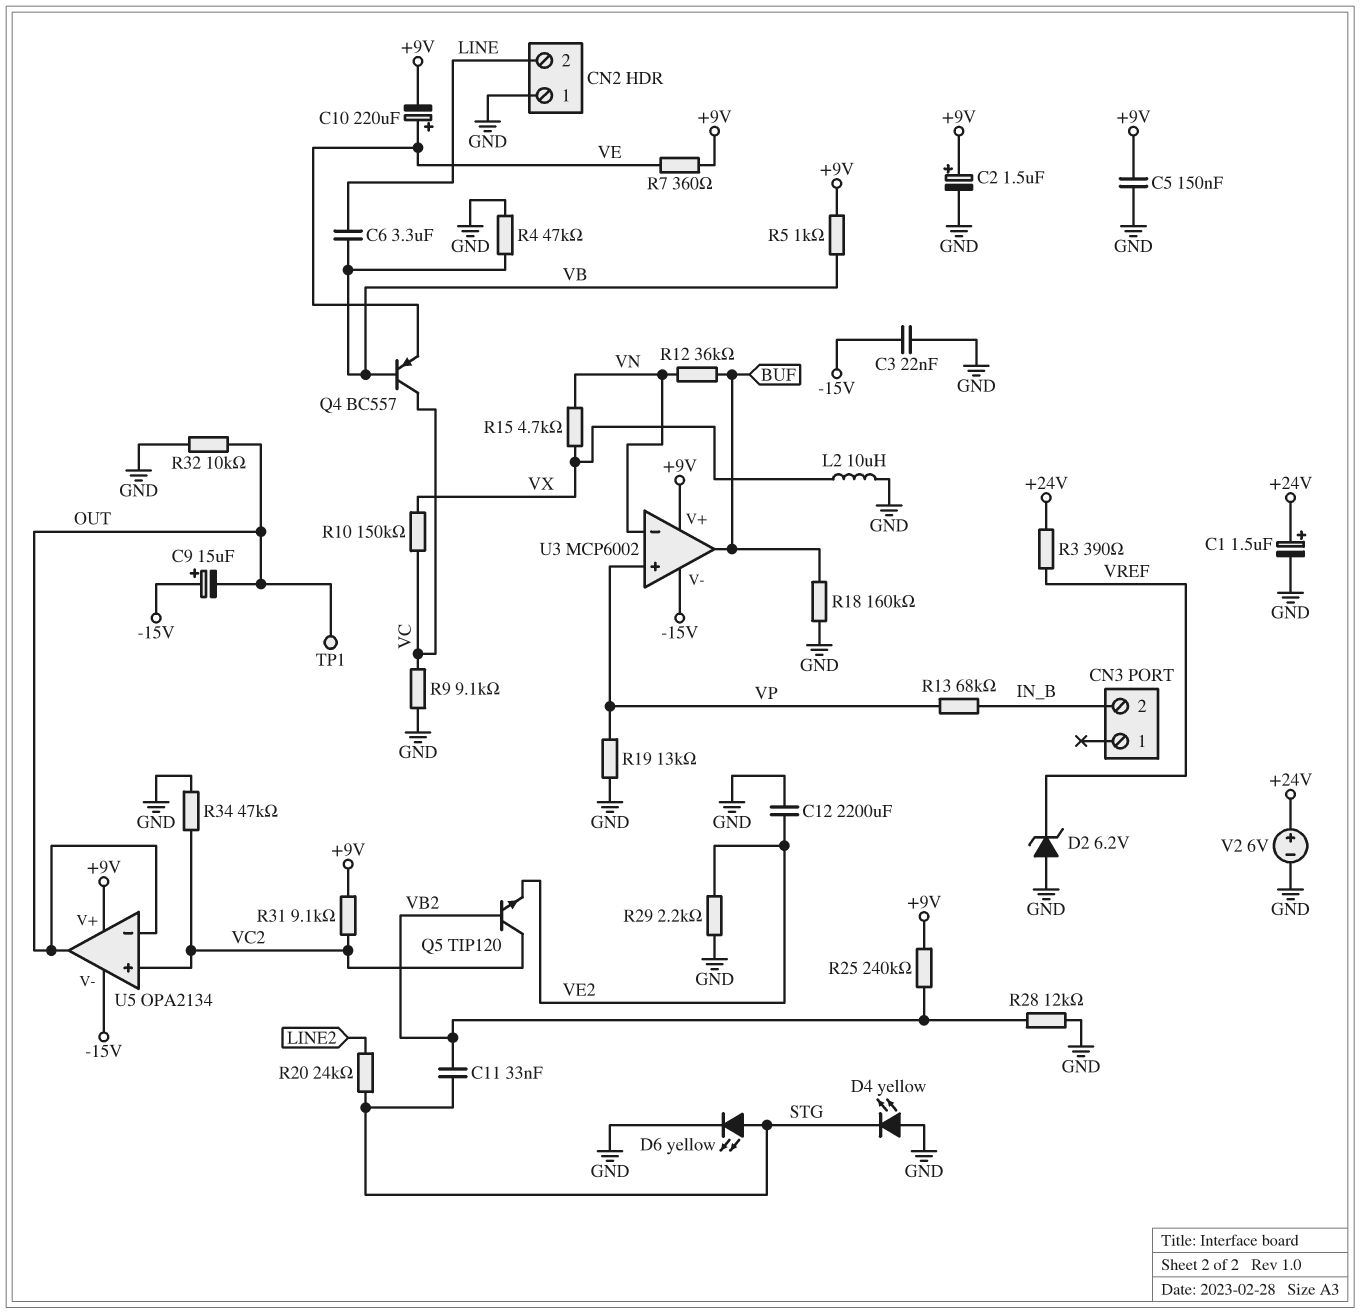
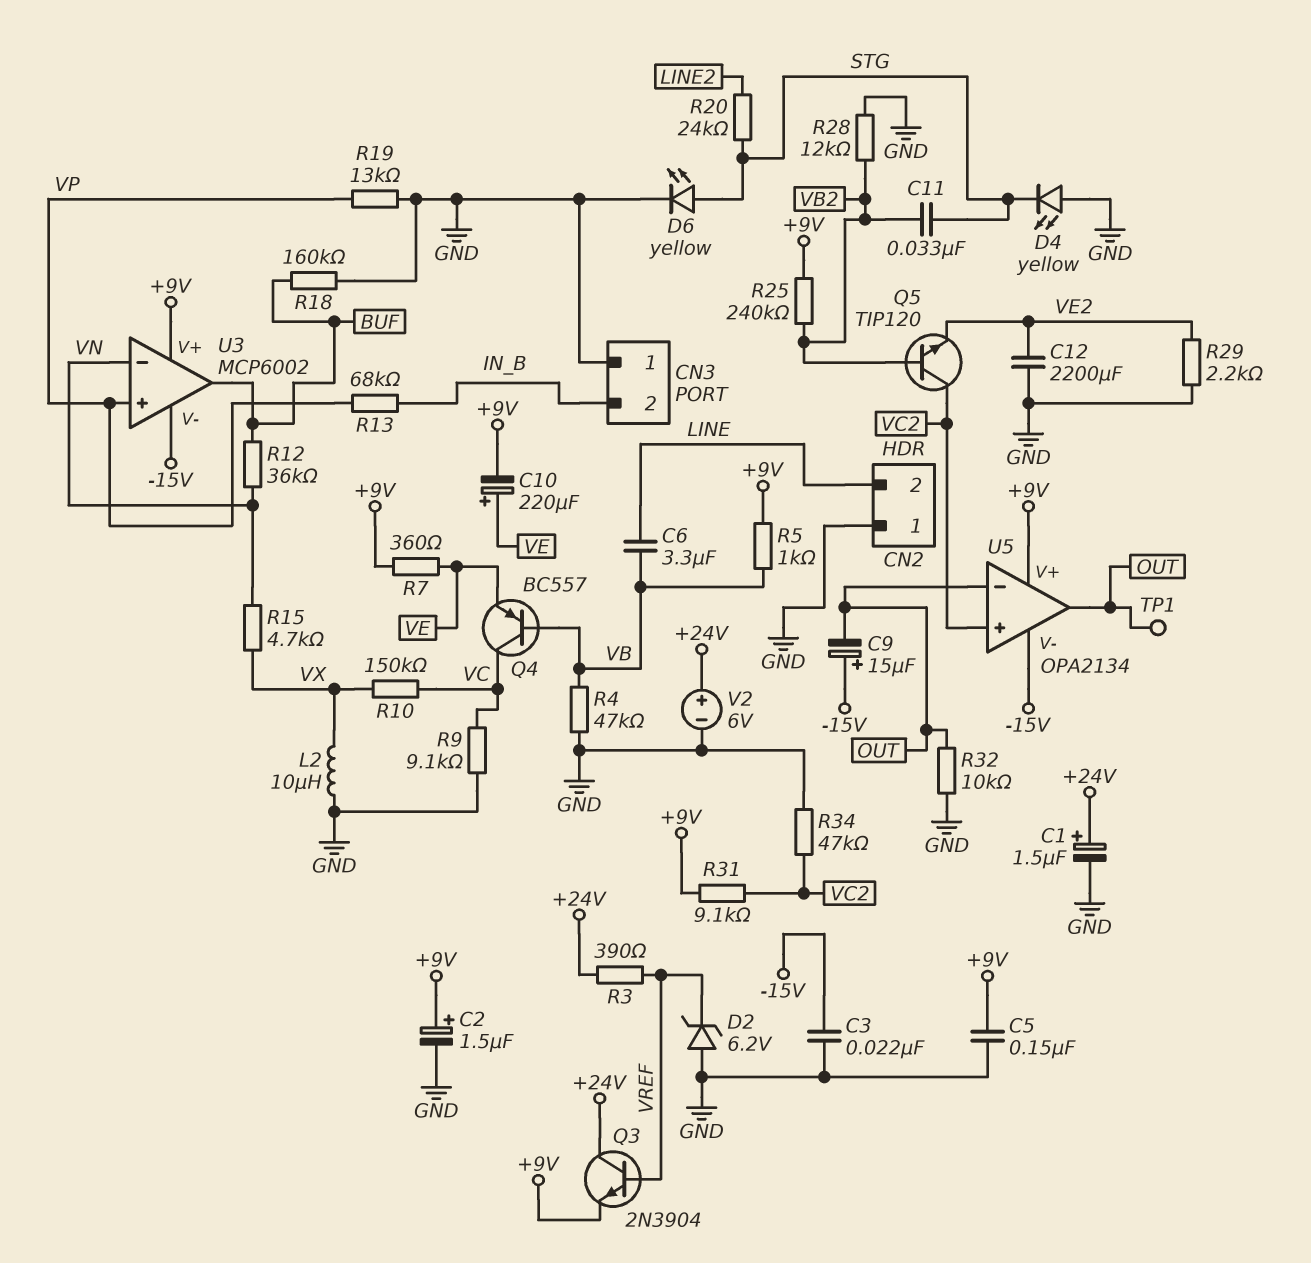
CN3 pin 1: none -> GND
Q3: none -> NPN 2N3904 (B VREF, C +24V, E +9V)

